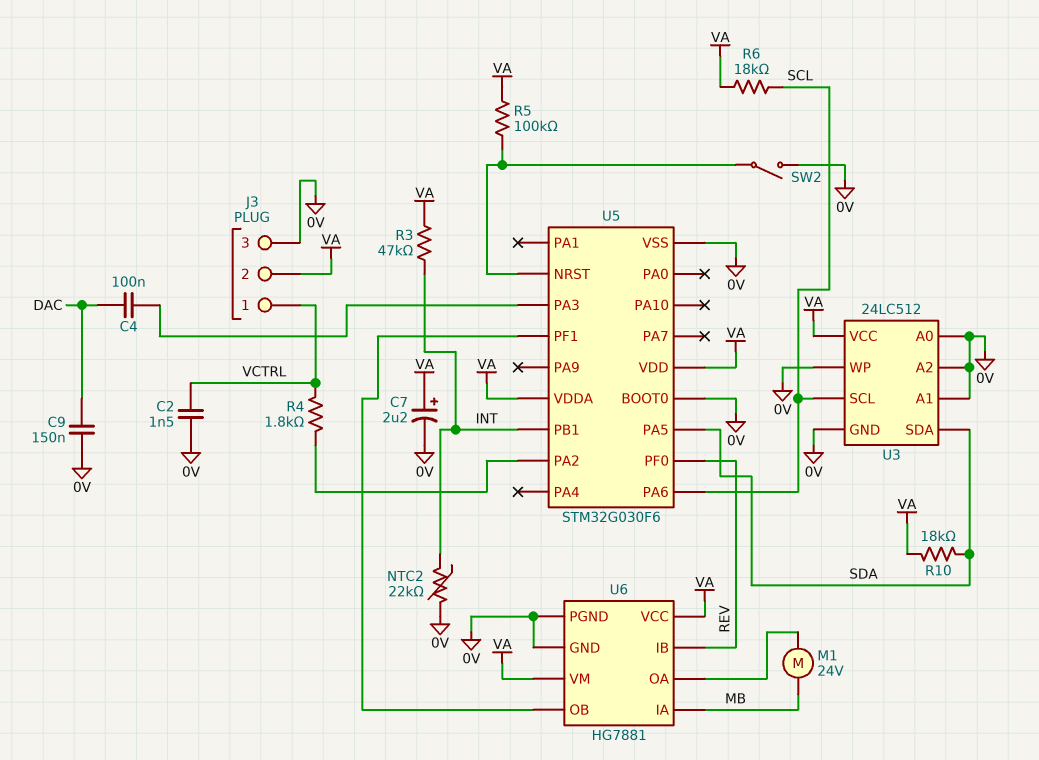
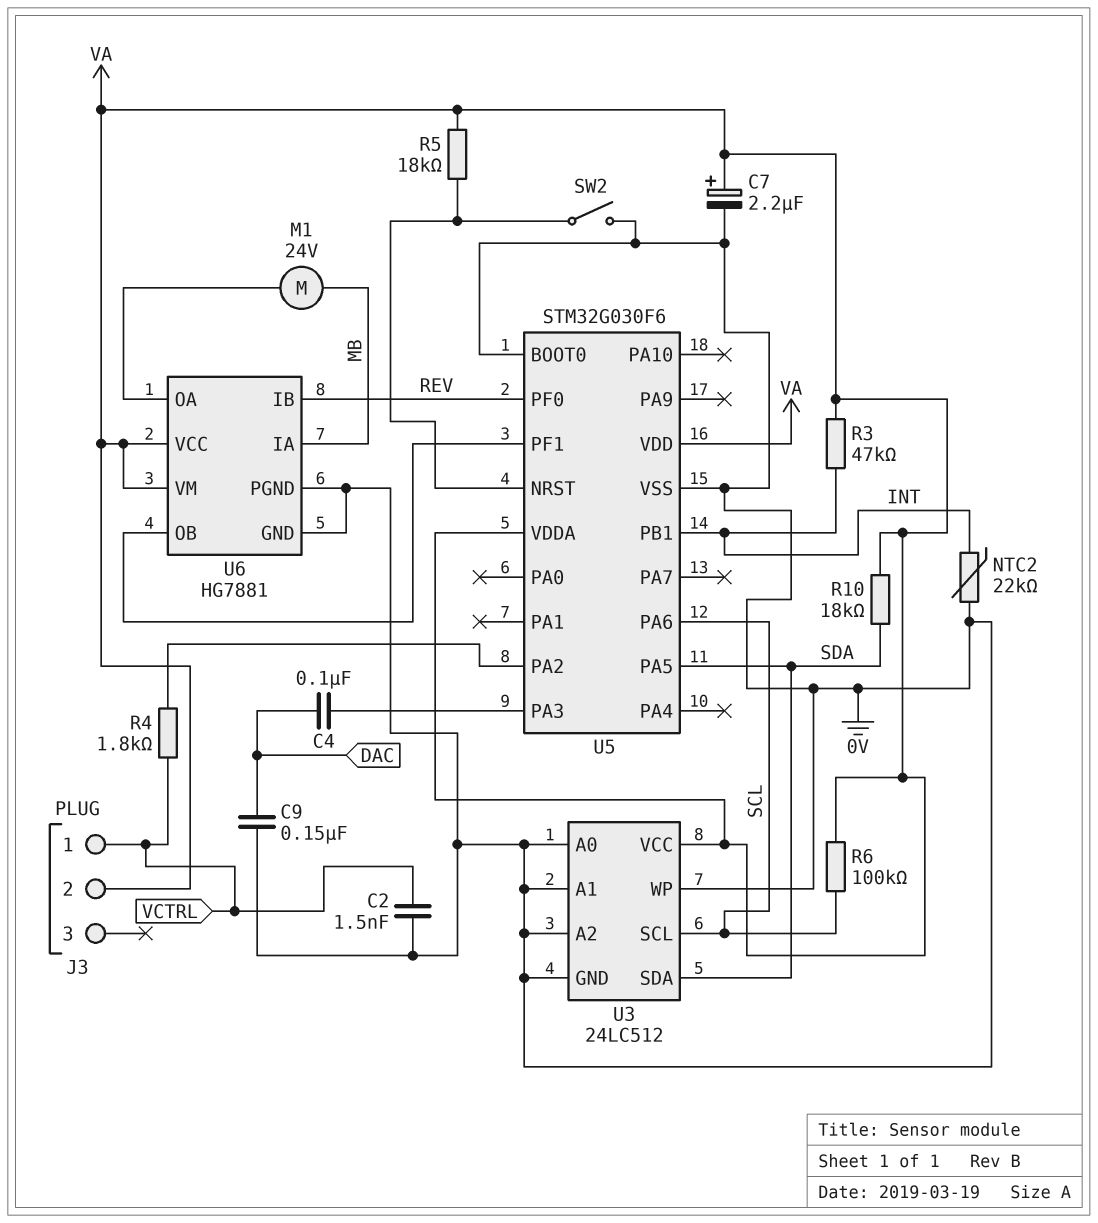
J3 pin 3: 0V -> none
R5: 100k (U5/NRST, VA) -> 18k (U5/NRST, VA)
R6: 18k (SCL, VA) -> 100k (SCL, VA)

